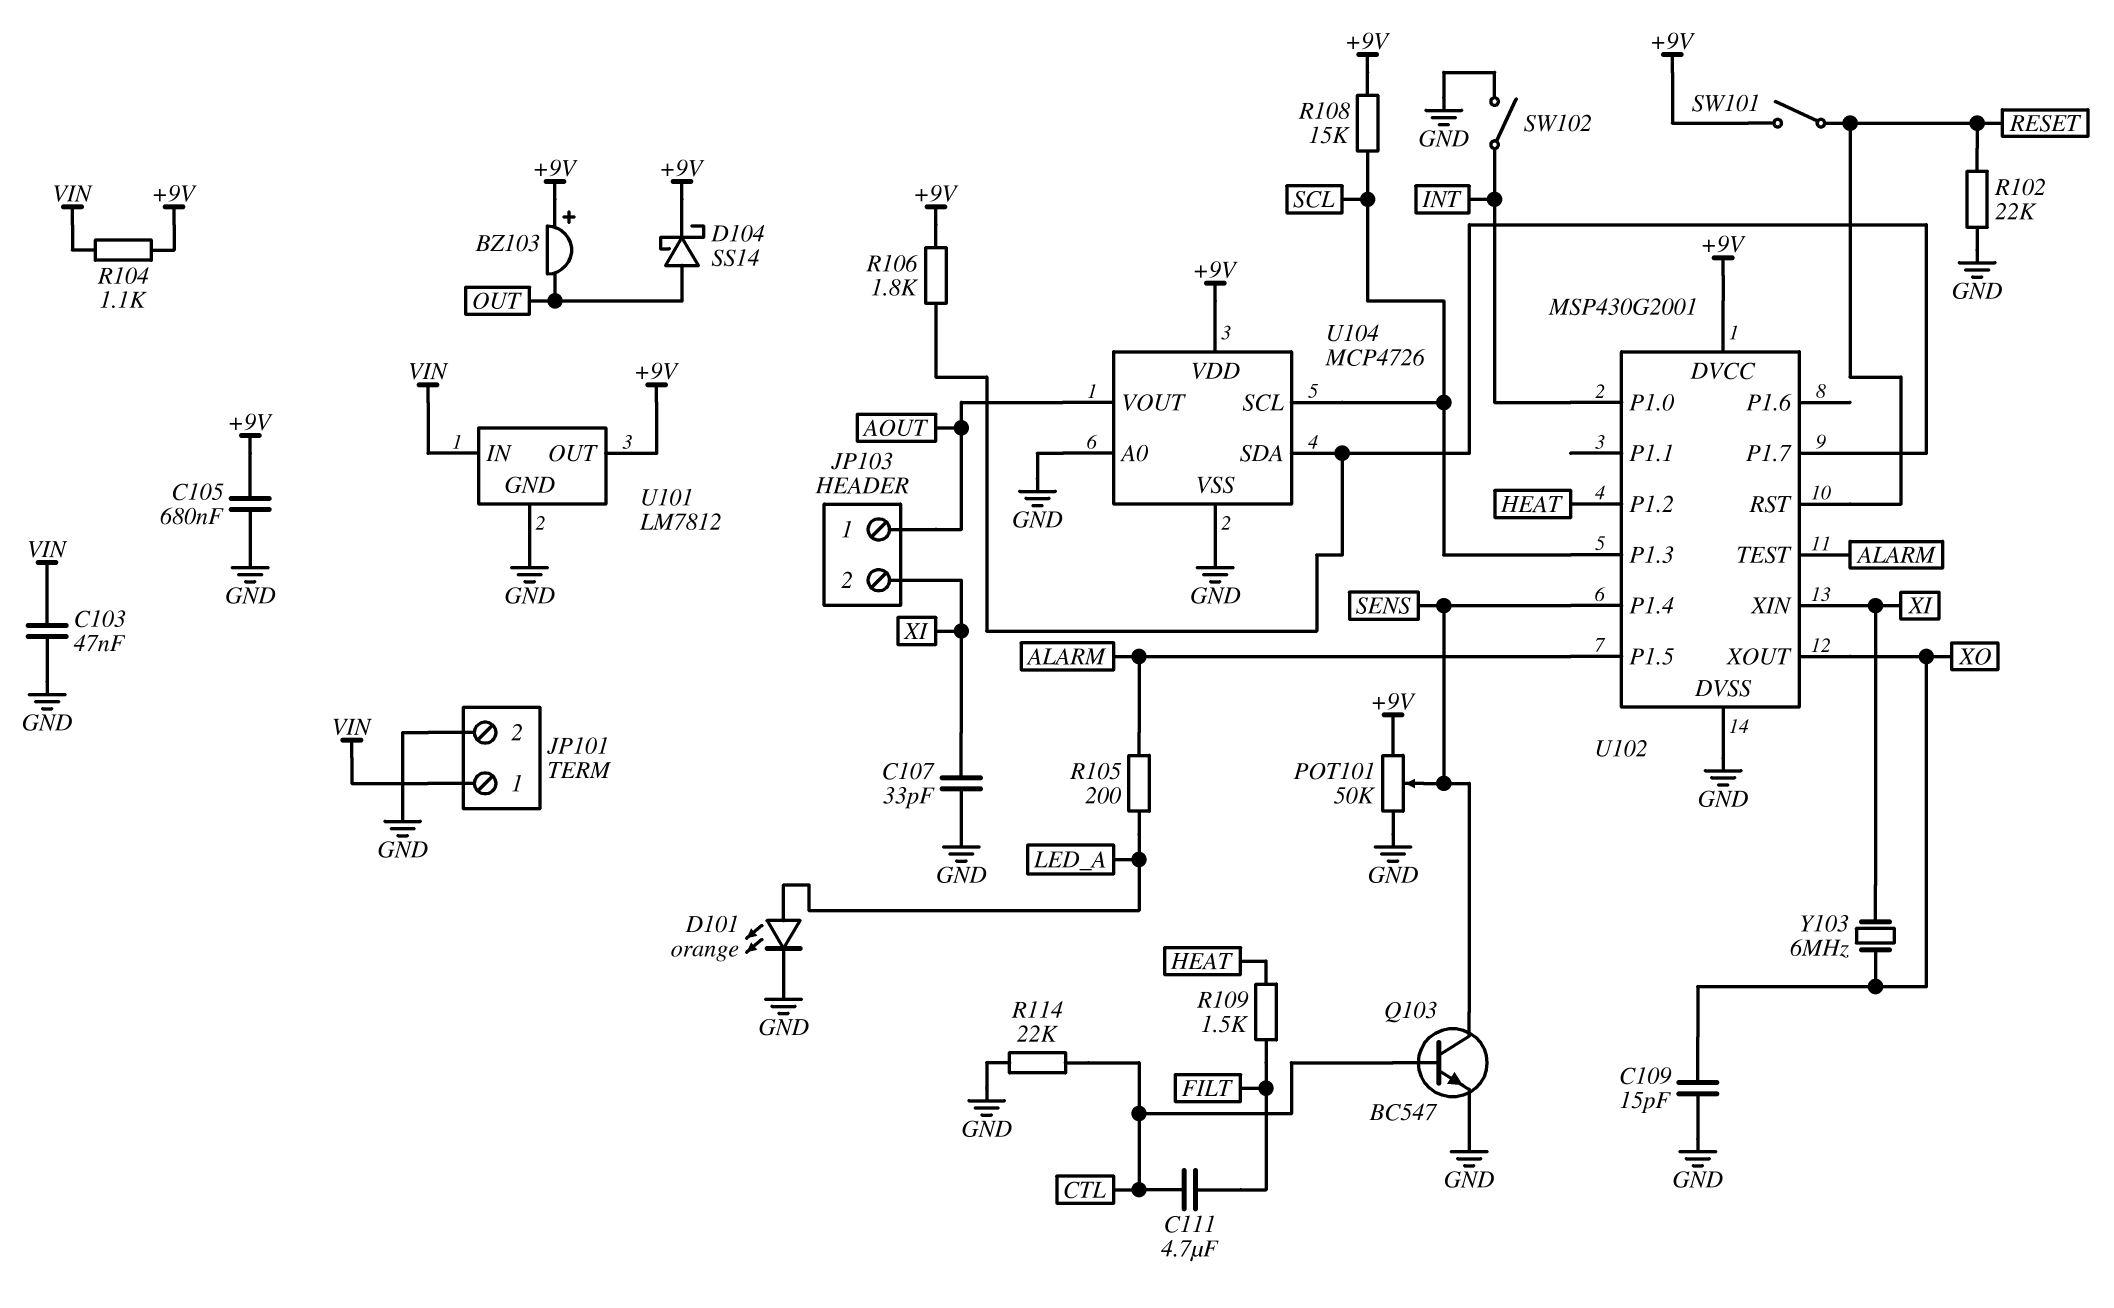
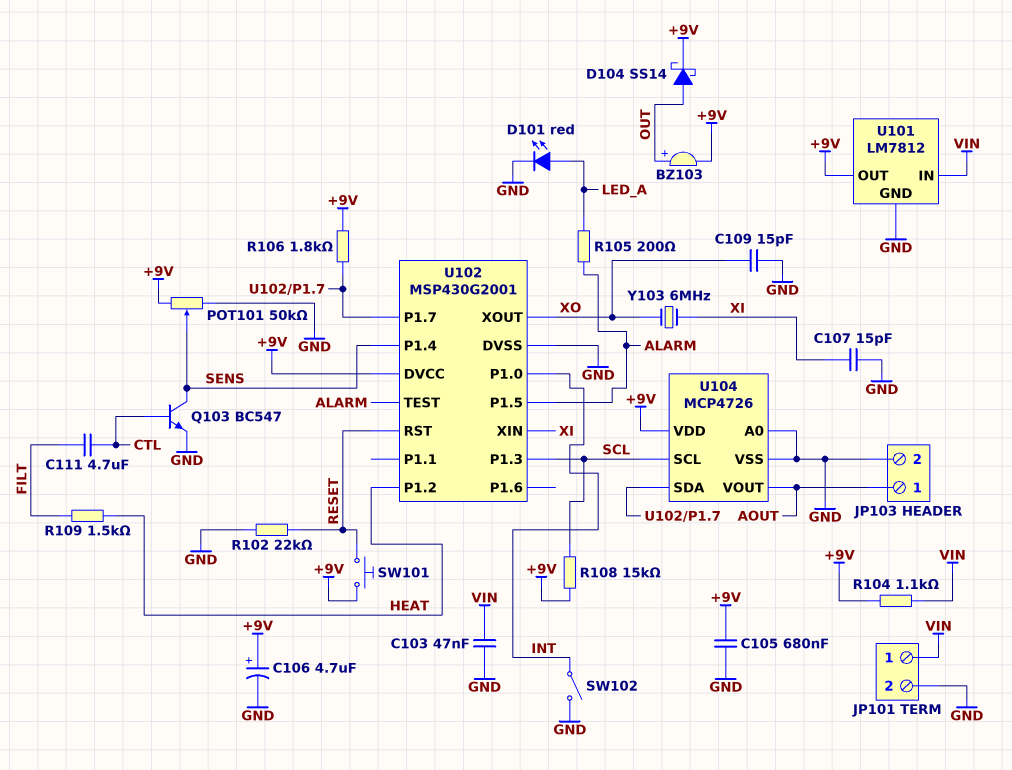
BZ103: buzzer (plus +9V, minus OUT) -> buzzer (plus OUT, minus +9V)
C106: none -> 4.7uF (plus +9V, minus GND)
C107: 33pF (GND, XI) -> 15pF (GND, XI)
D101: LED orange (A LED_A, K GND) -> LED red (A LED_A, K GND)
JP103 pin 2: XI -> GND
R114: 22k (CTL, GND) -> none
SW101: switch (+9V, RESET) -> button (+9V, RESET)

